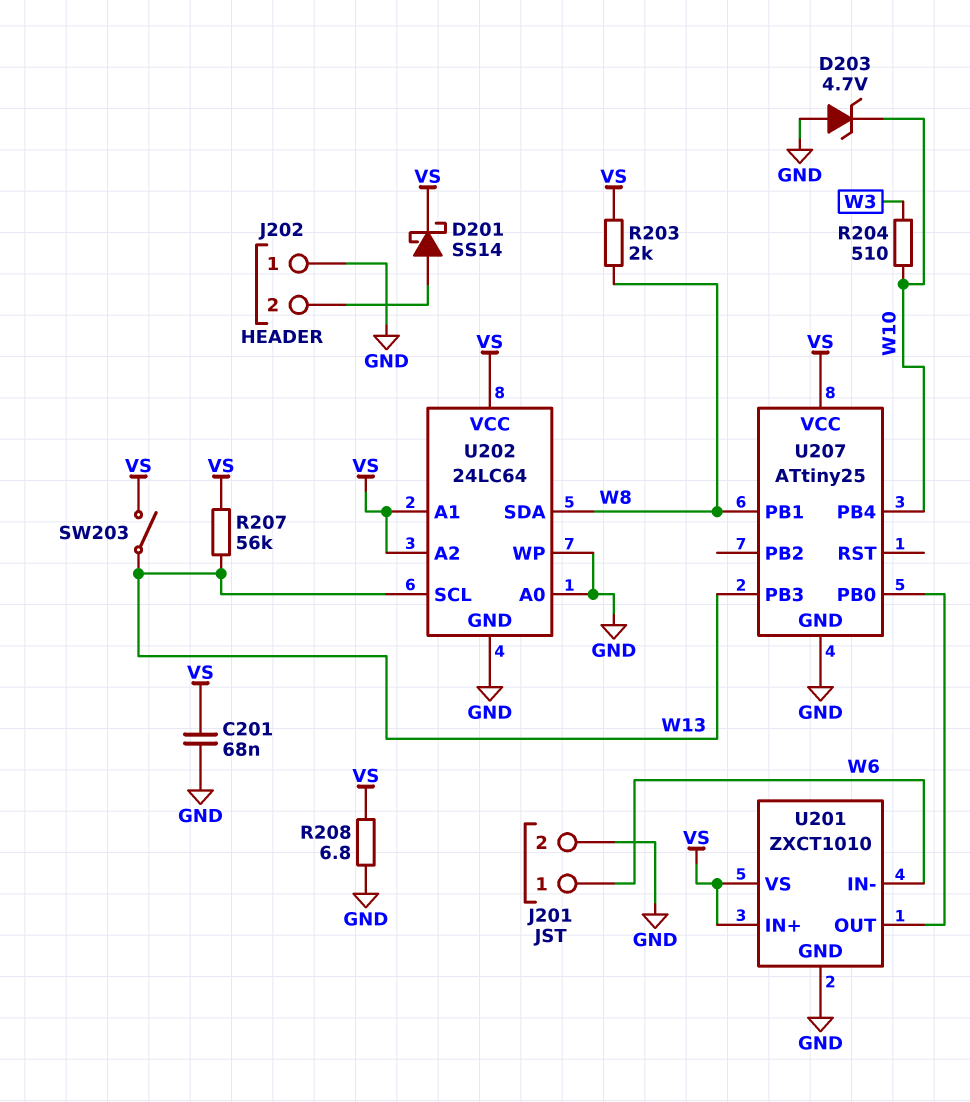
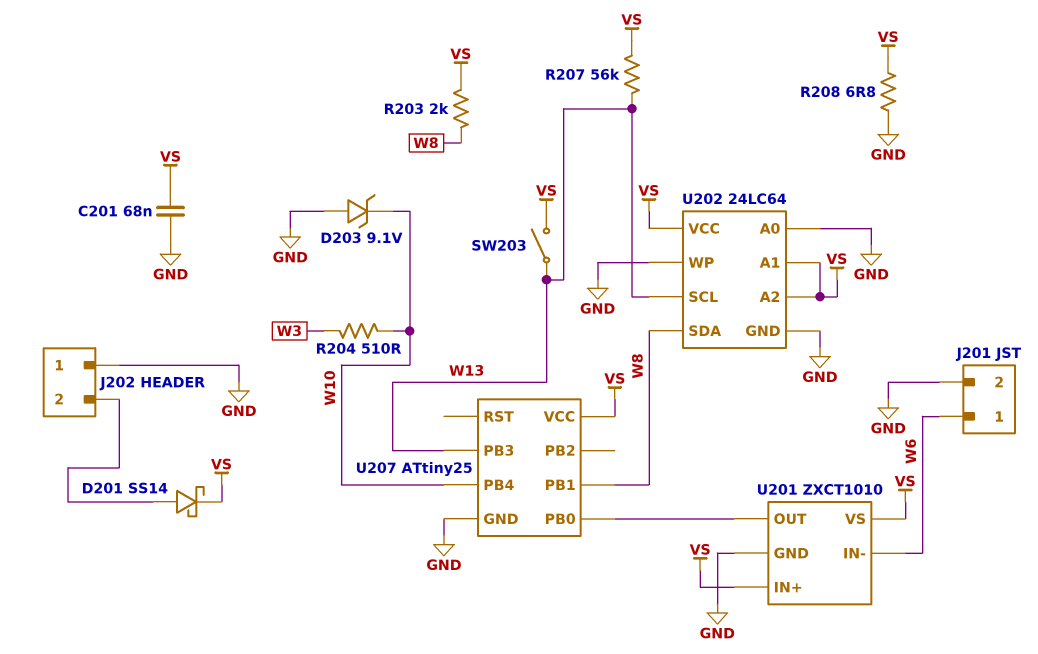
D203: zener 4.7V (A GND, K W10) -> zener 9.1V (A GND, K W10)

